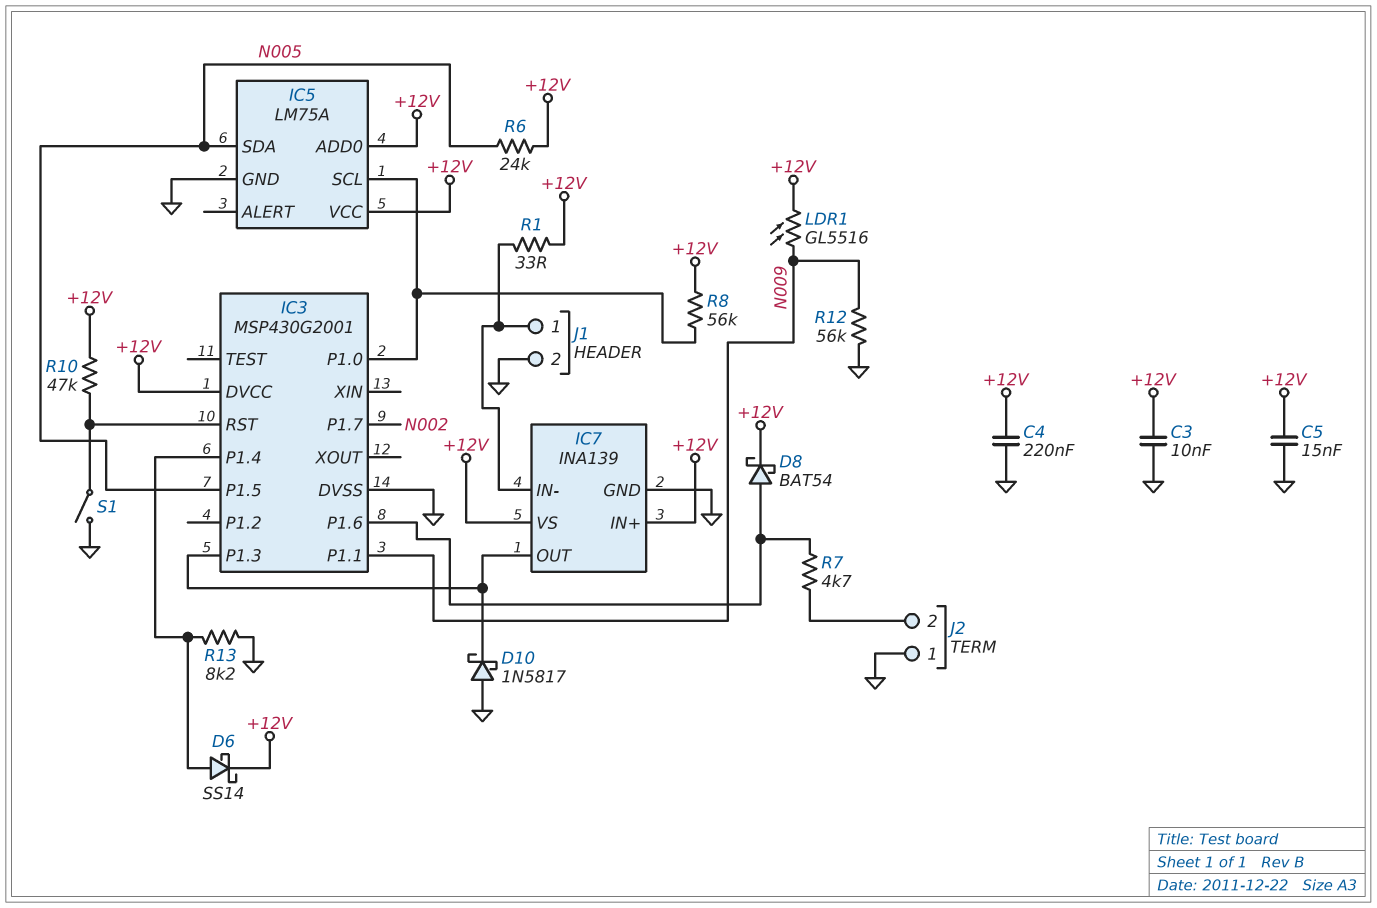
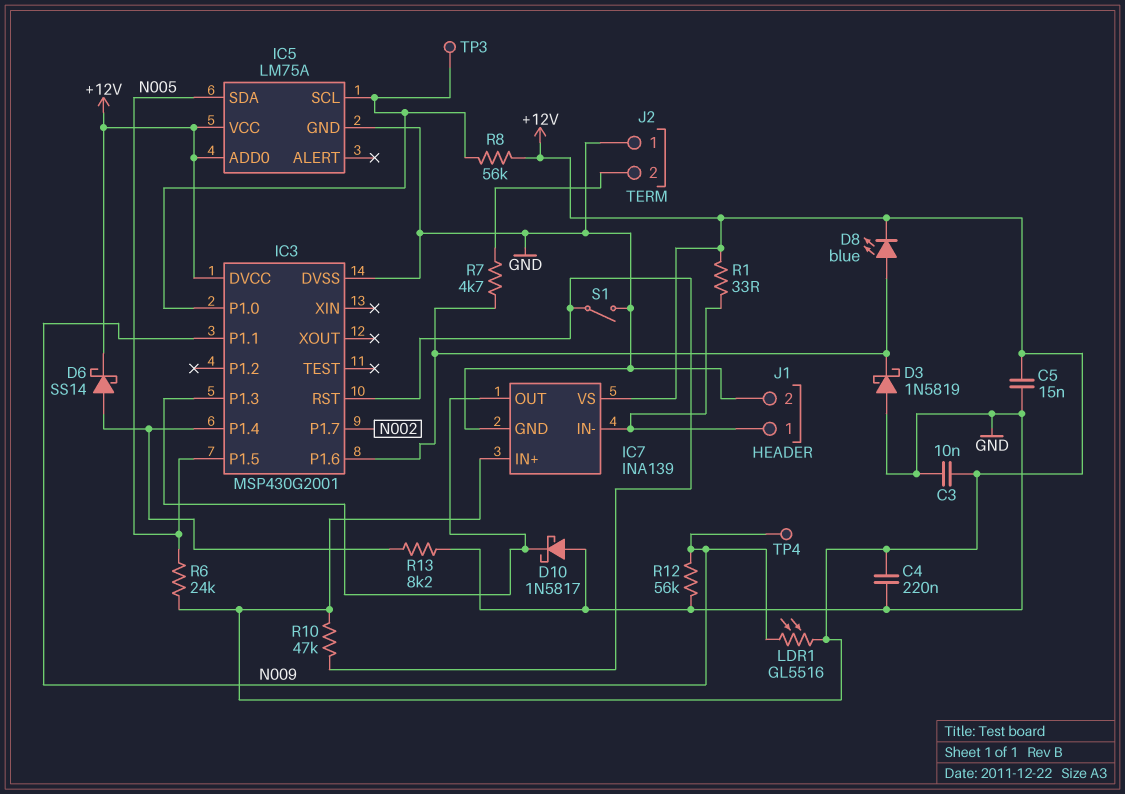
D3: none -> schottky 1N5819 (A GND, K IC3/P1.6)
D8: schottky BAT54 (A IC3/P1.6, K +12V) -> LED blue (A IC3/P1.6, K +12V)
TP3: none -> test point (IC3/P1.0)
TP4: none -> test point (N009)

